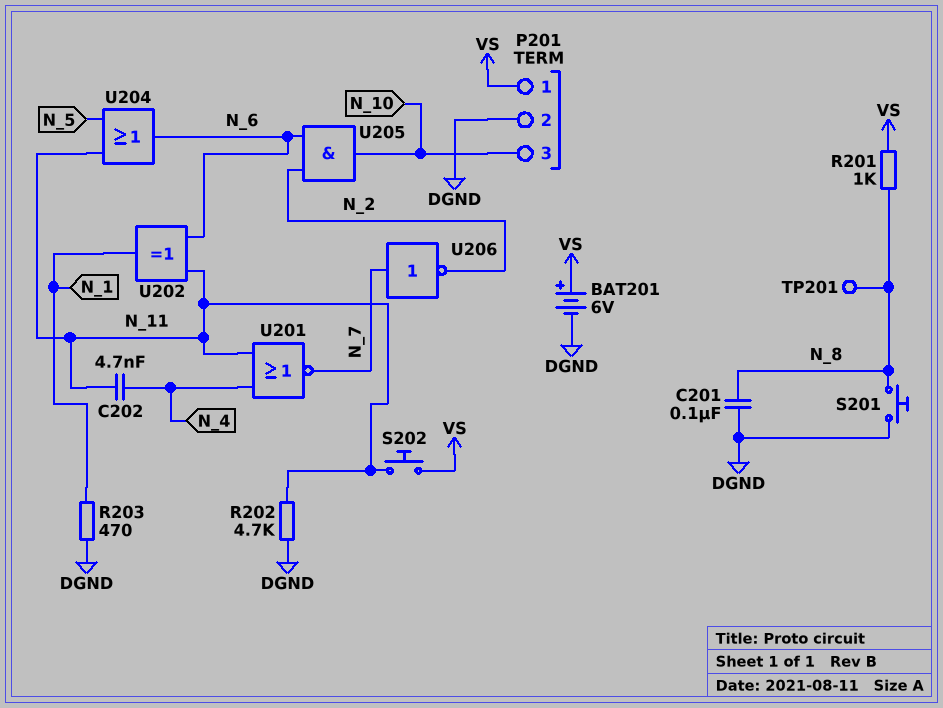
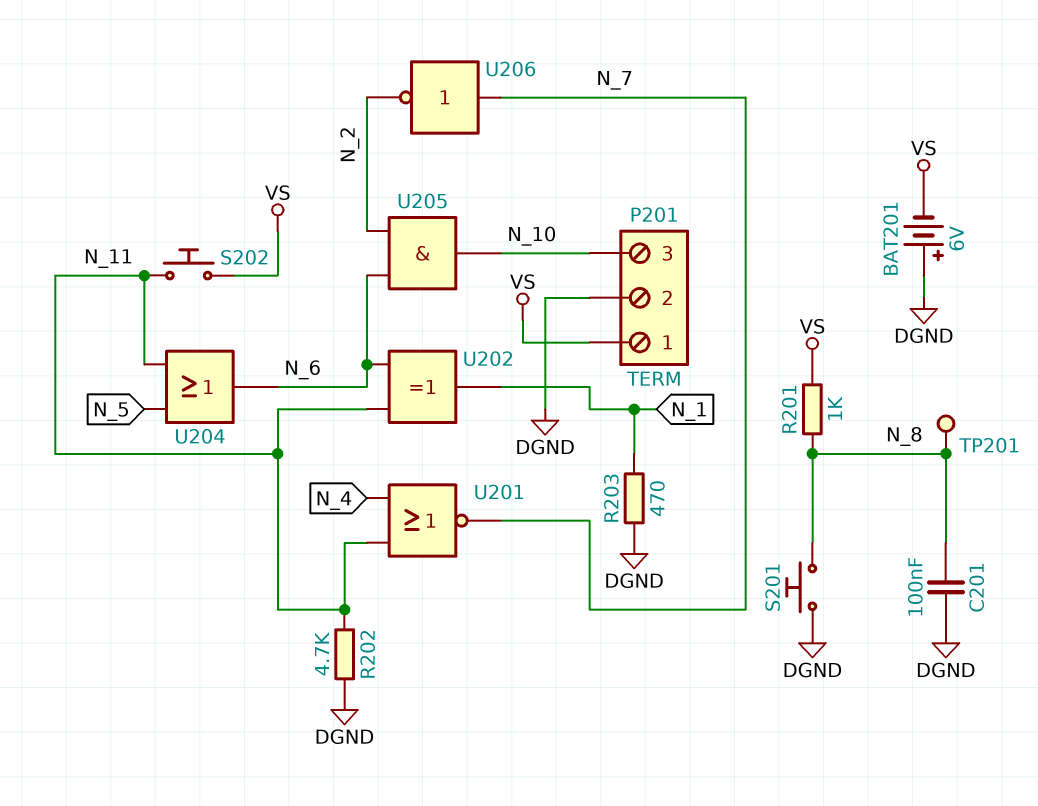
BAT201: 6V (plus VS, minus DGND) -> 6V (plus DGND, minus VS)
C202: 4.7nF (N_4, N_11) -> none

